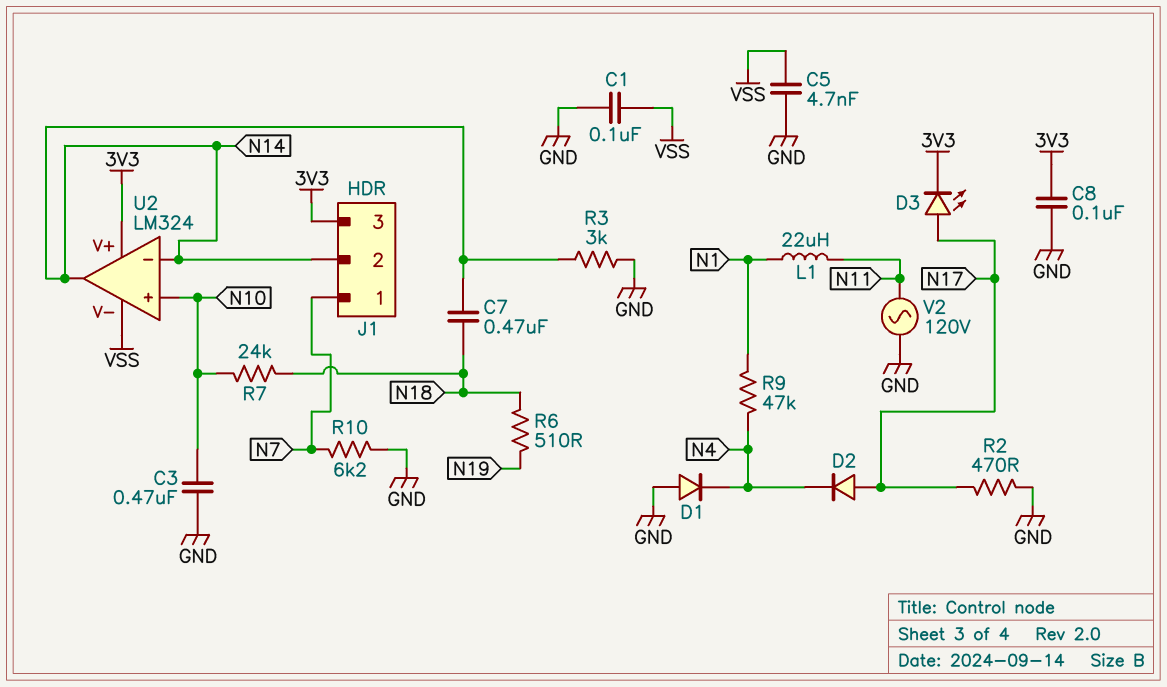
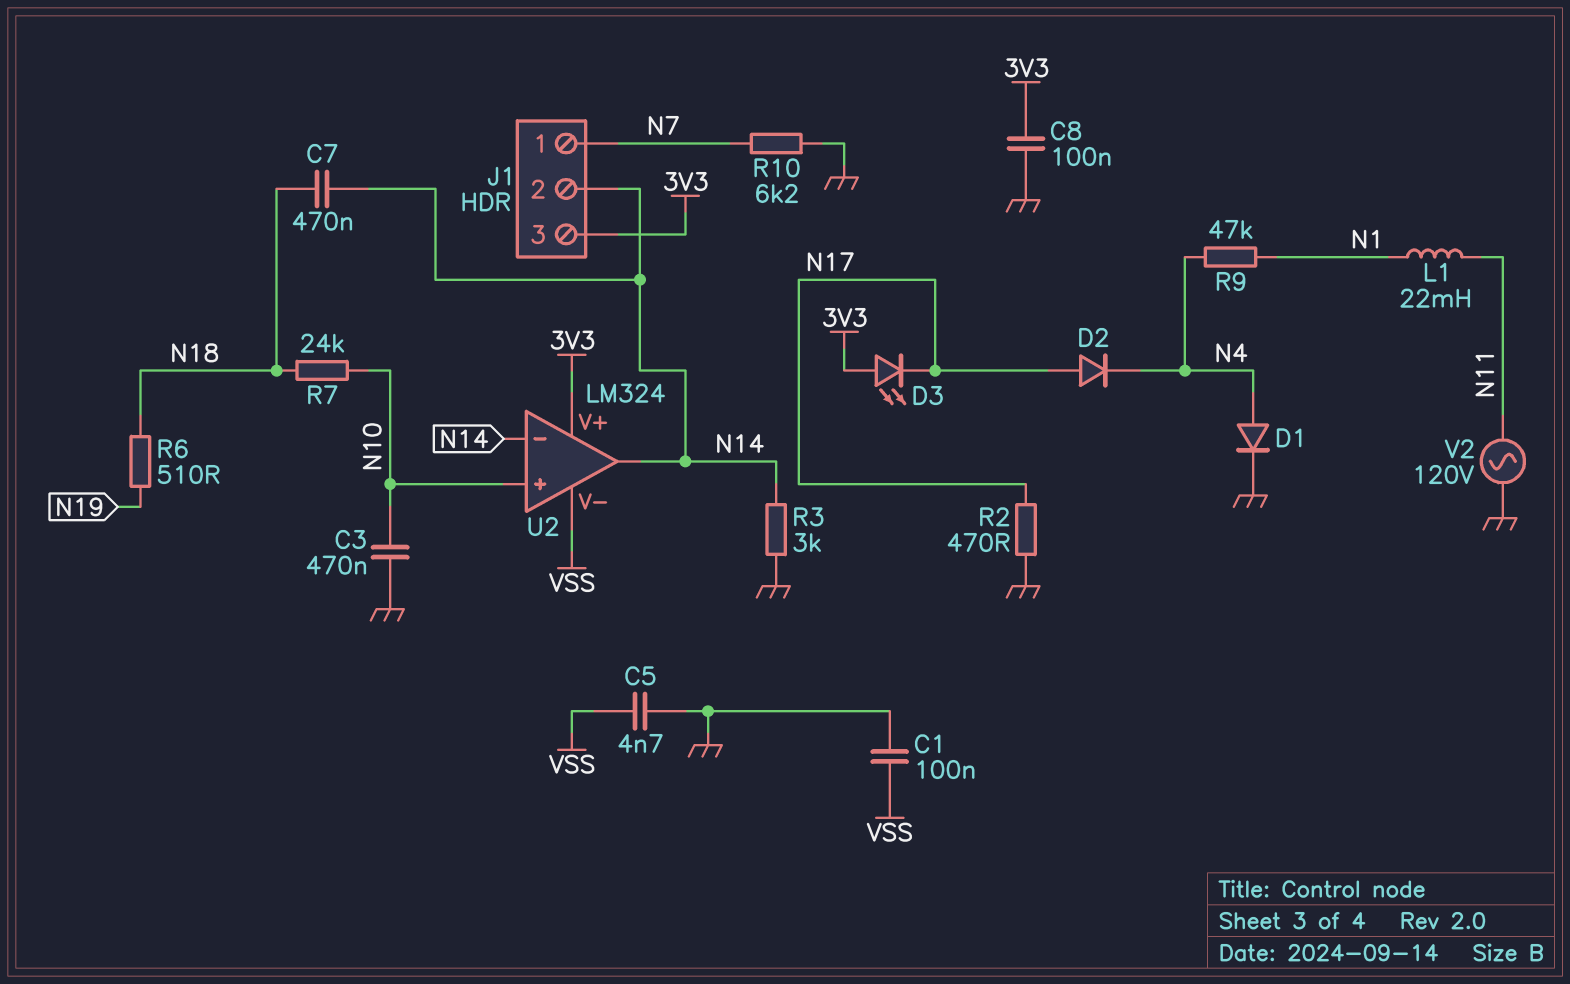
D1: diode (A GND, K N4) -> diode (A N4, K GND)
D3: LED (A N17, K 3V3) -> LED (A 3V3, K N17)
L1: 22uH (N1, N11) -> 22mH (N1, N11)

